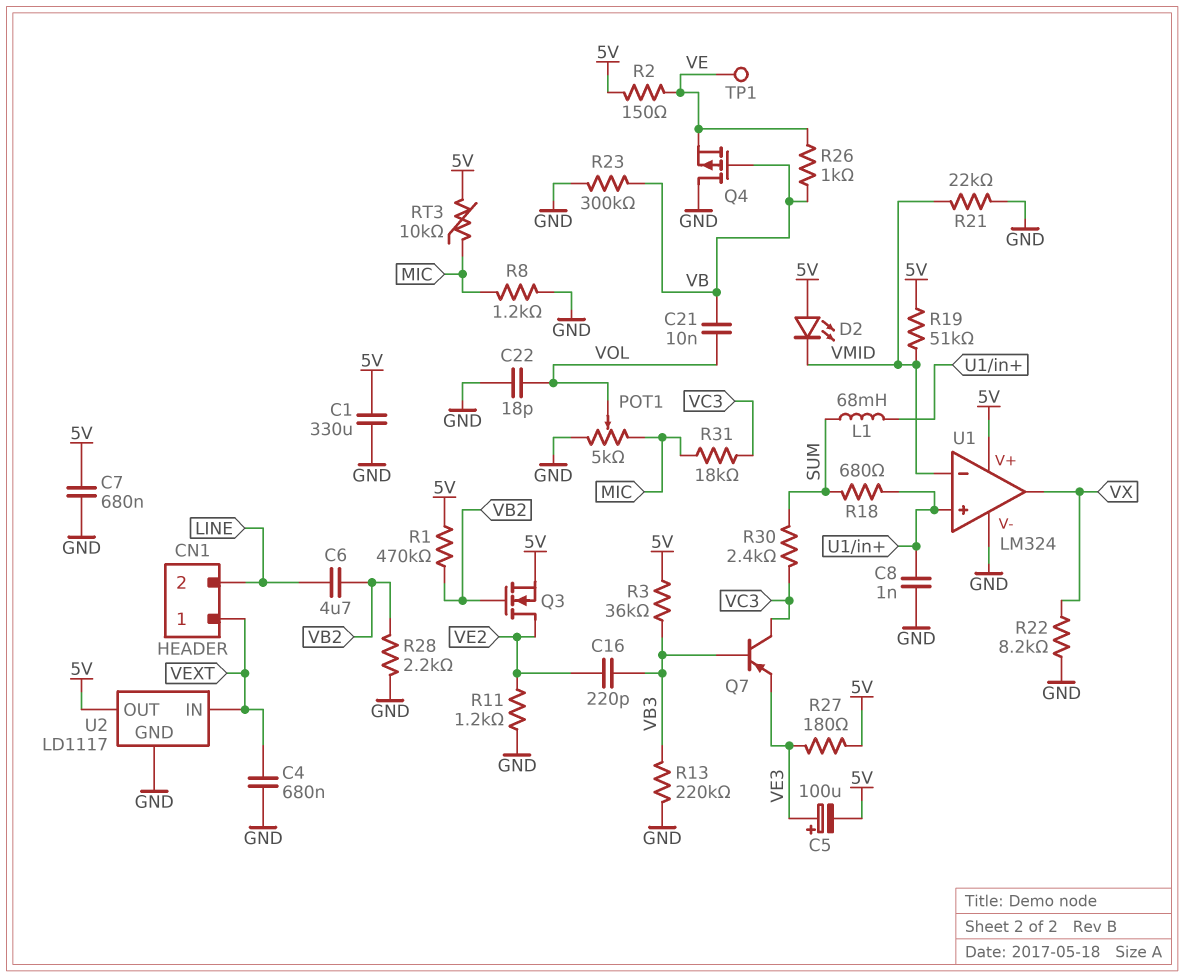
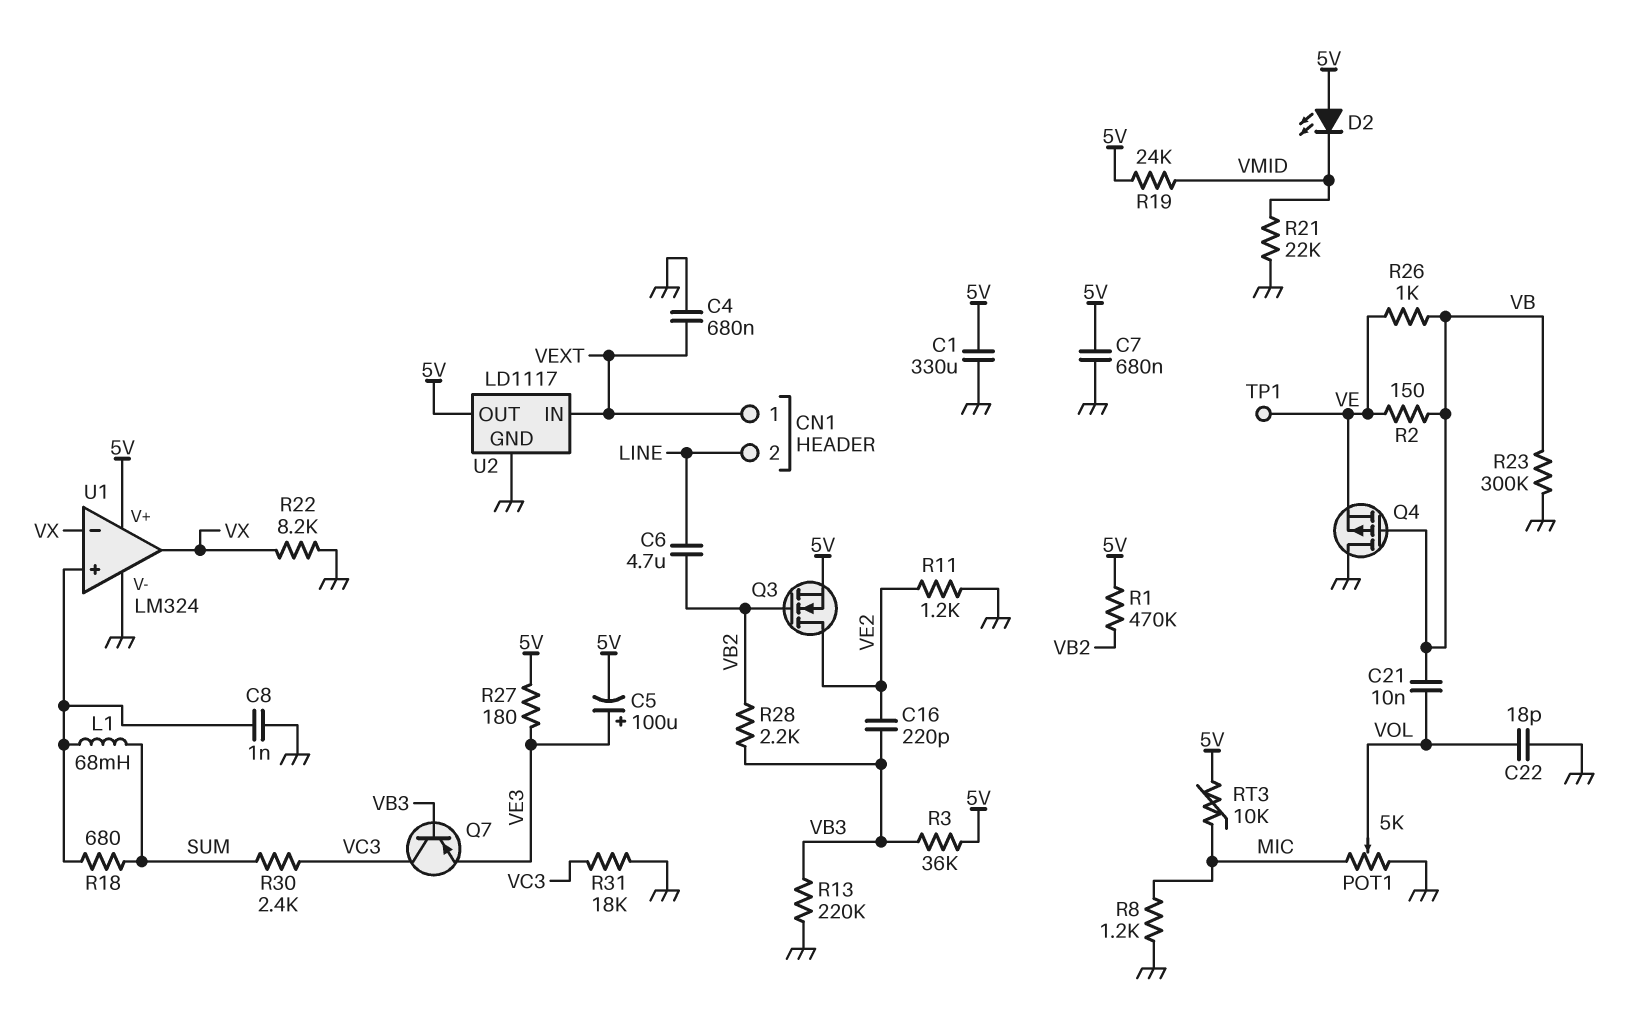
R2: 150 (5V, VE) -> 150 (VB, VE)
R19: 51k (5V, VMID) -> 24k (5V, VMID)
R28: 2.2k (GND, VB2) -> 2.2k (VB2, VB3)
R31: 18k (MIC, VC3) -> 18k (GND, VC3)
U1 pin in-: VMID -> VX

